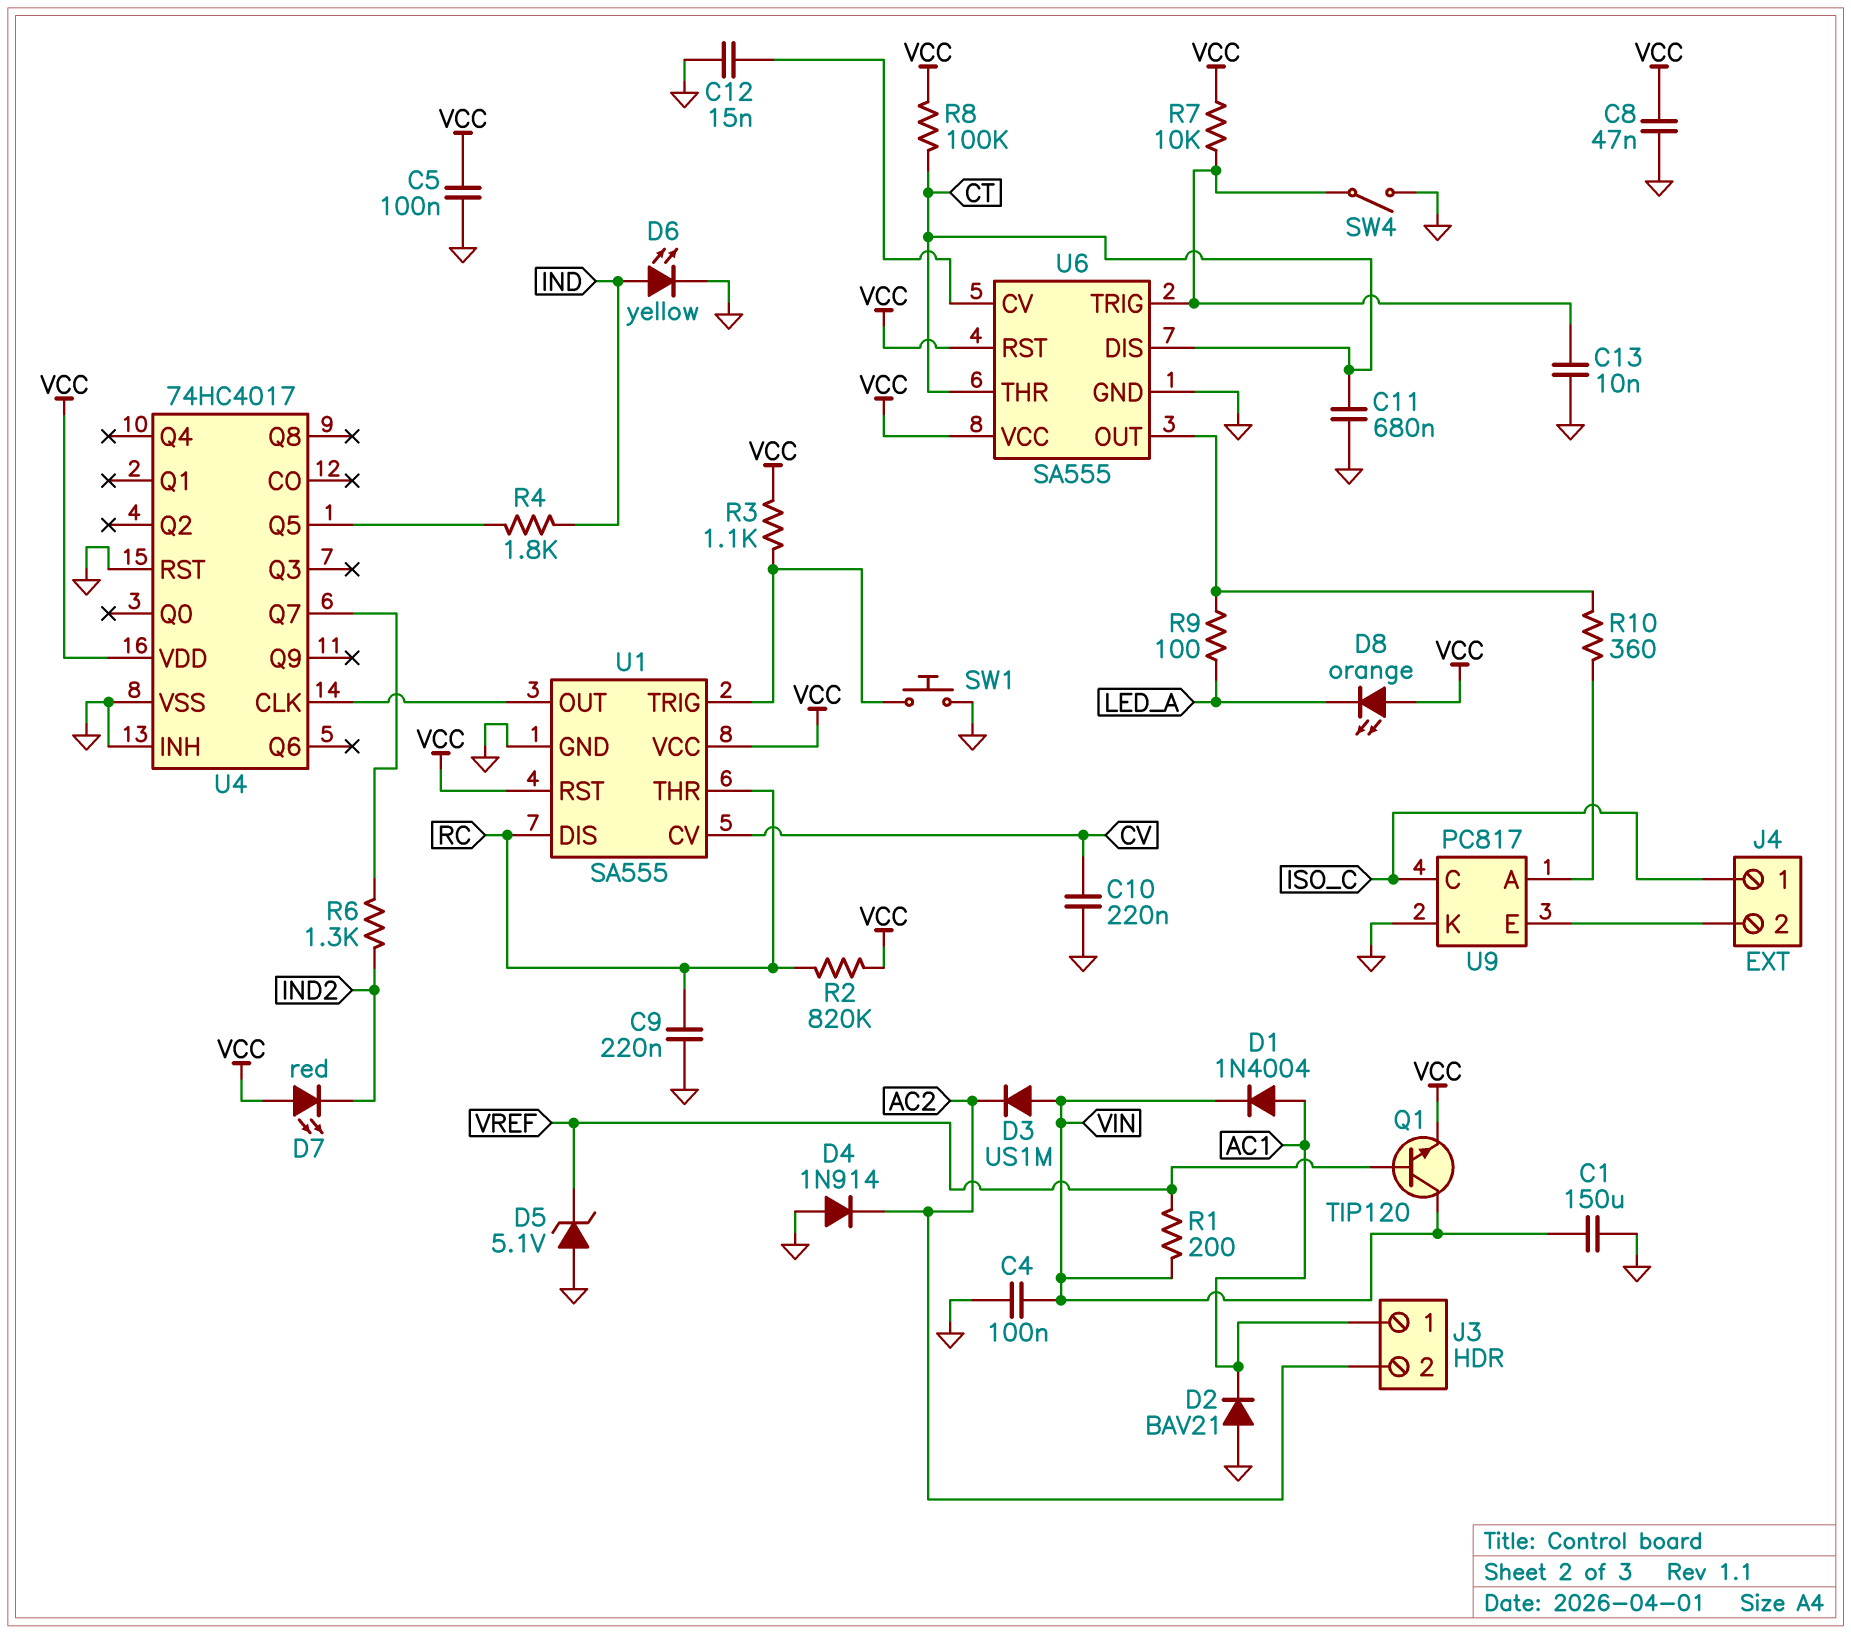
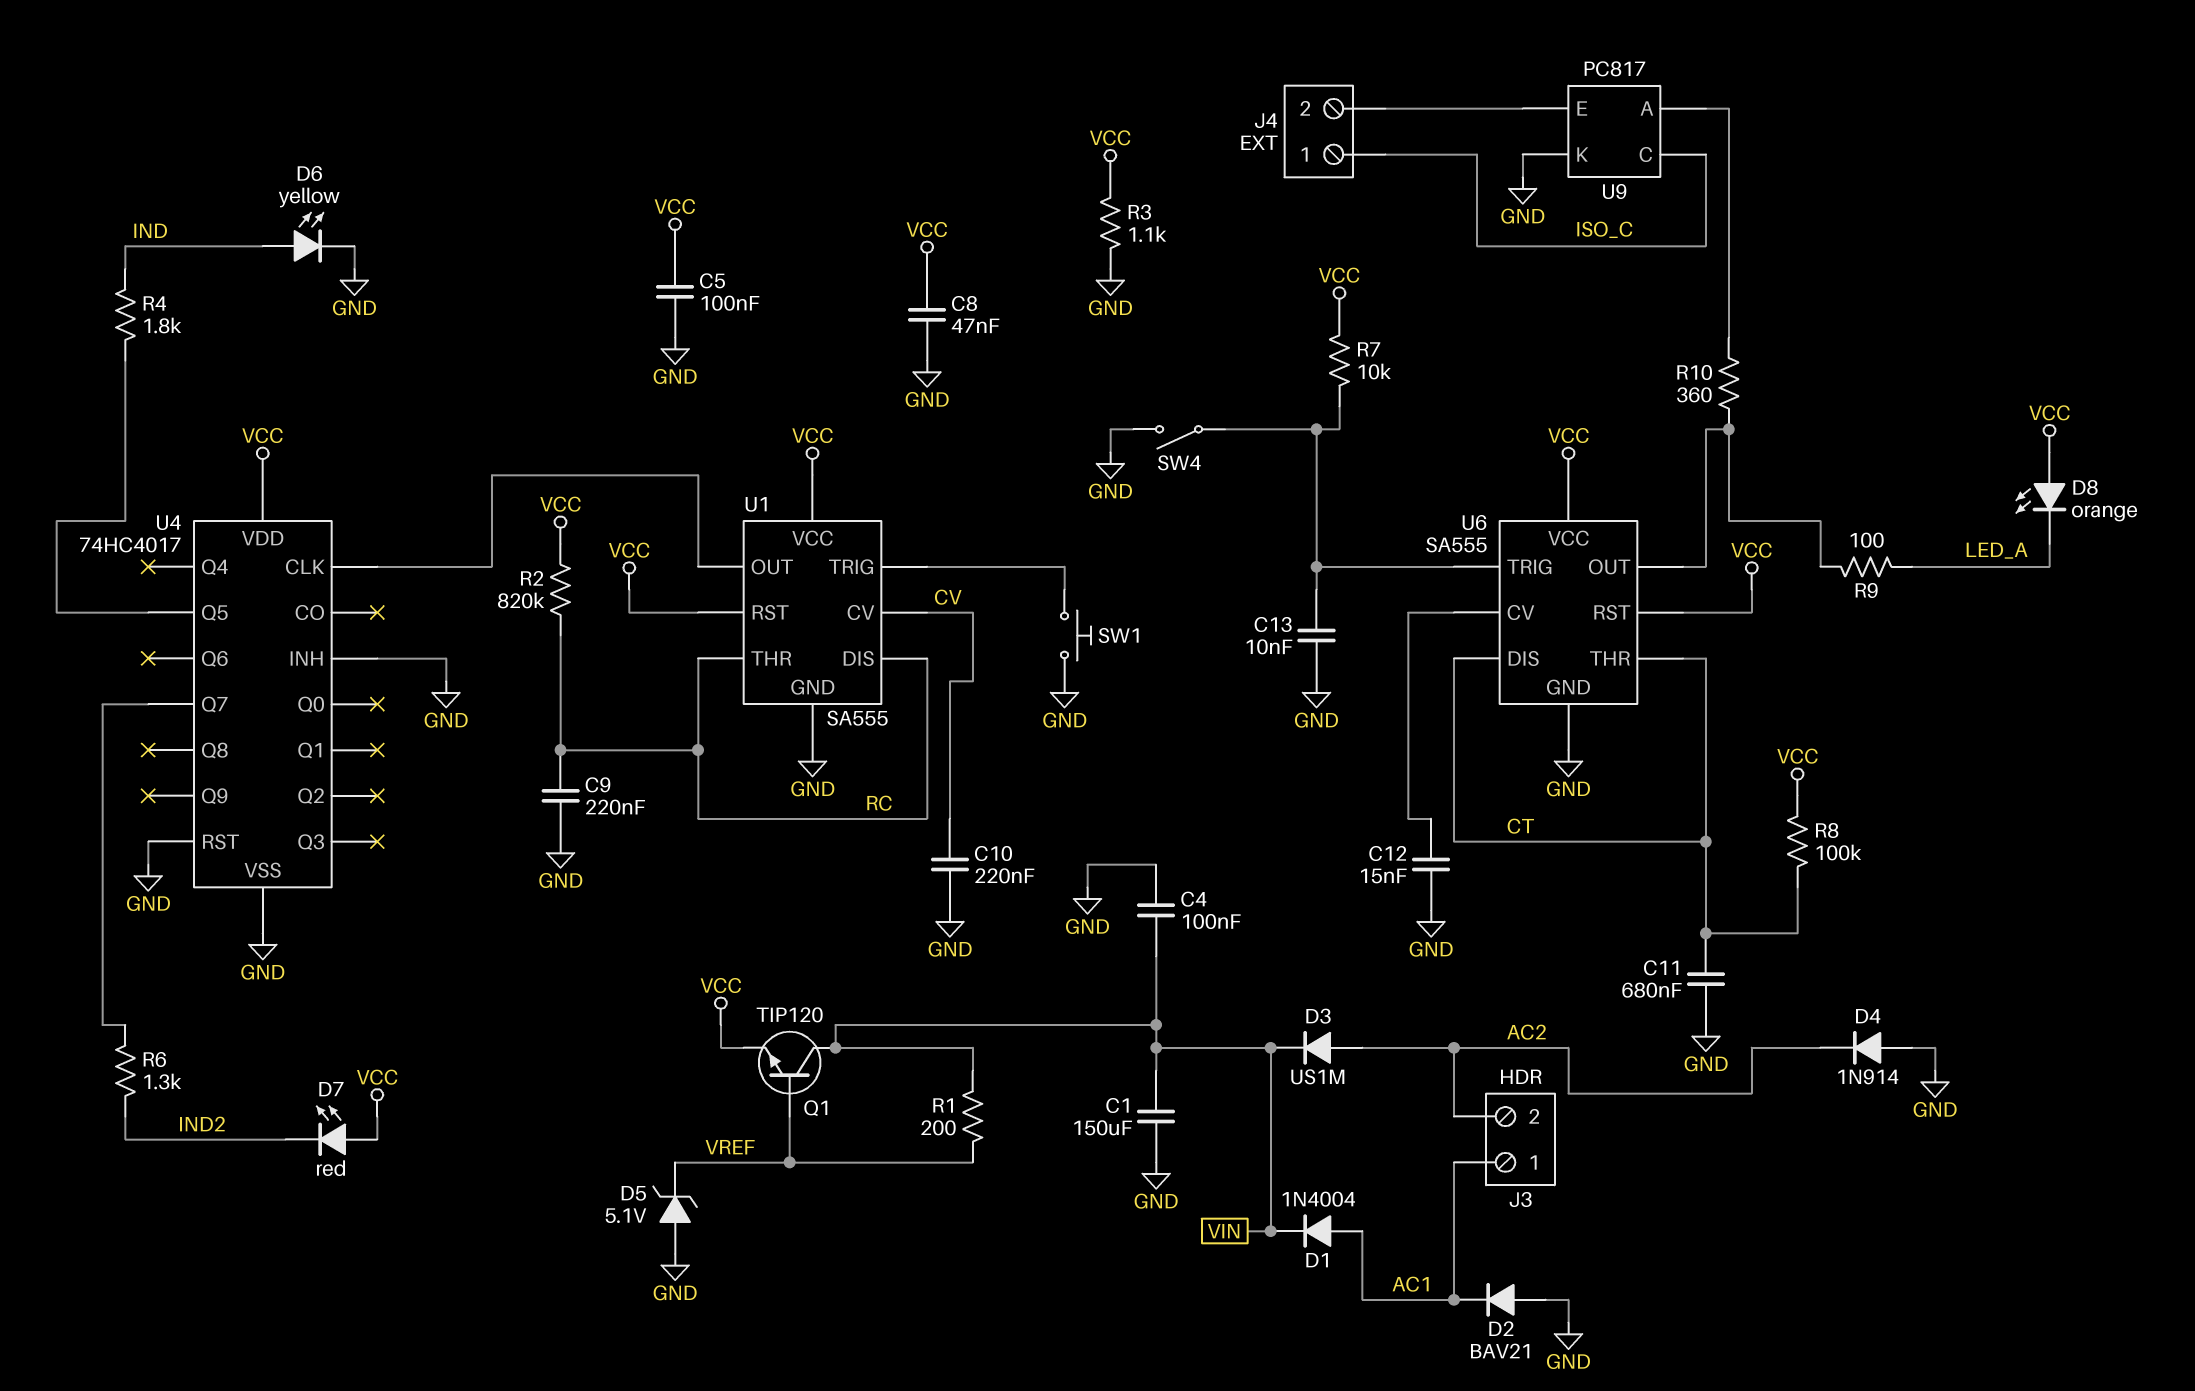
D3: diode US1M (A VIN, K AC2) -> diode US1M (A AC2, K VIN)
R3: 1.1k (U1/TRIG, VCC) -> 1.1k (GND, VCC)

